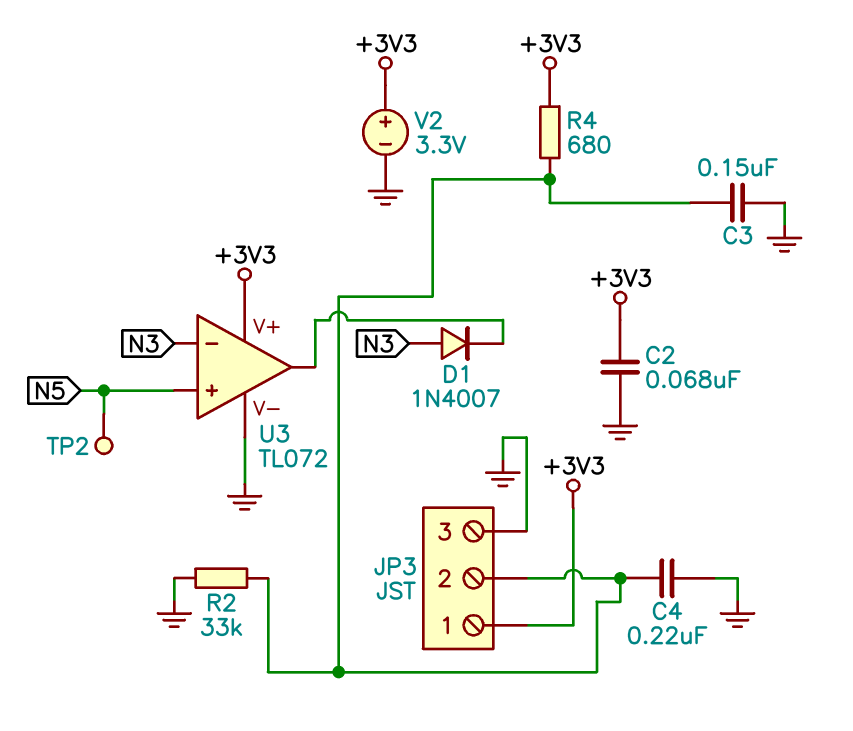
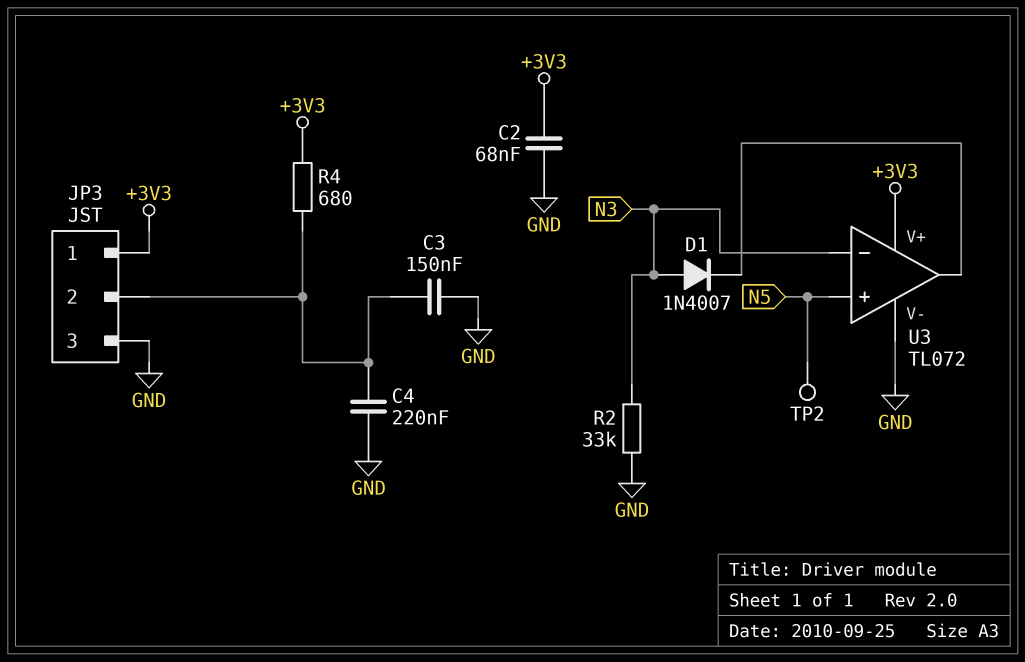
R2: 33k (GND, JP3/2) -> 33k (GND, N3)
V2: 3.3V (plus +3V3, minus GND) -> none

